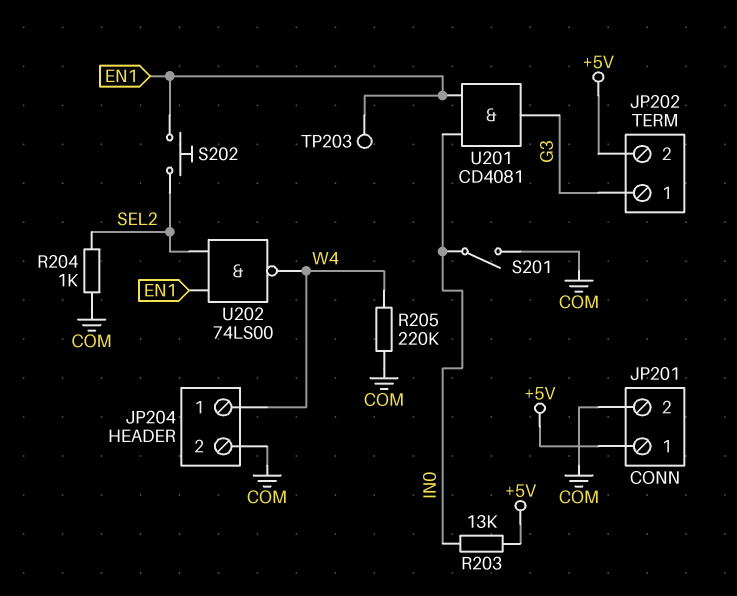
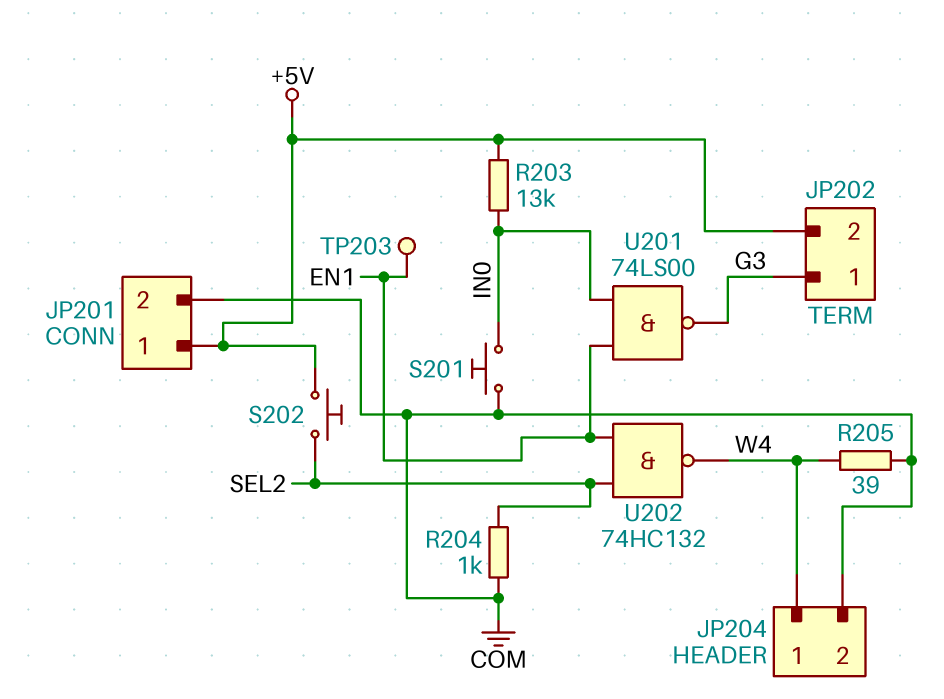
R205: 220k (COM, W4) -> 39 (COM, W4)
S201: switch (COM, IN0) -> button (COM, IN0)
S202: button (EN1, SEL2) -> button (+5V, SEL2)
U201: AND CD4081 (in EN1, in IN0, out G3) -> NAND 74LS00 (in EN1, in IN0, out G3)
U202: NAND 74LS00 (in EN1, in SEL2, out W4) -> NAND 74HC132 (in EN1, in SEL2, out W4)

